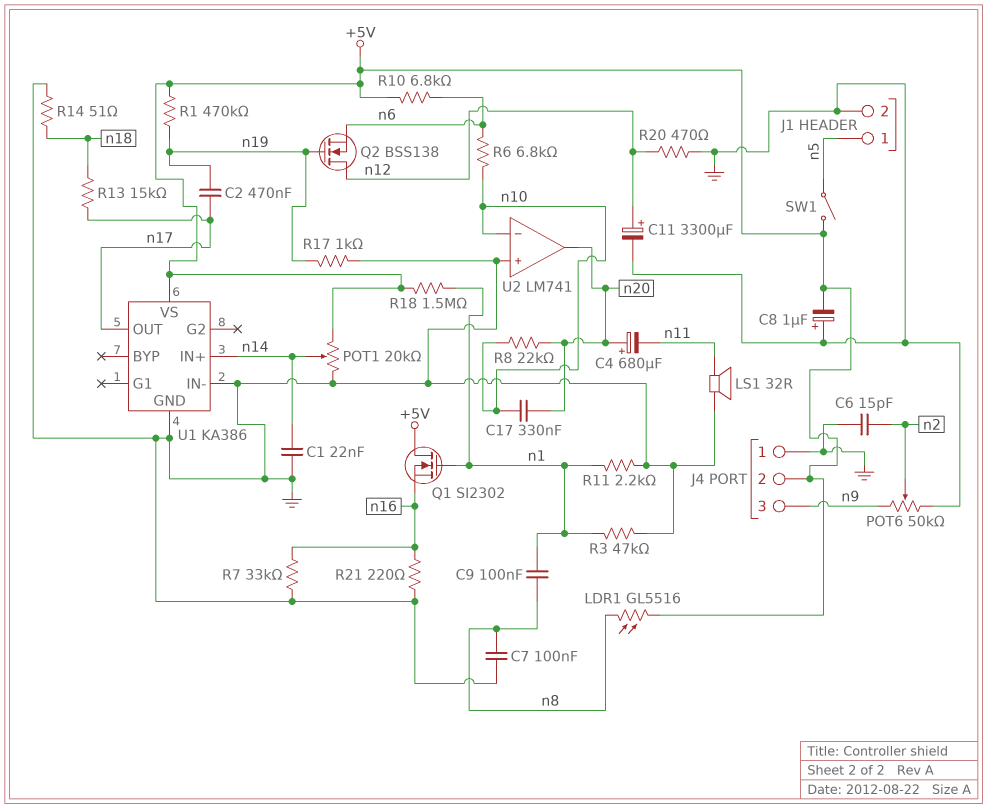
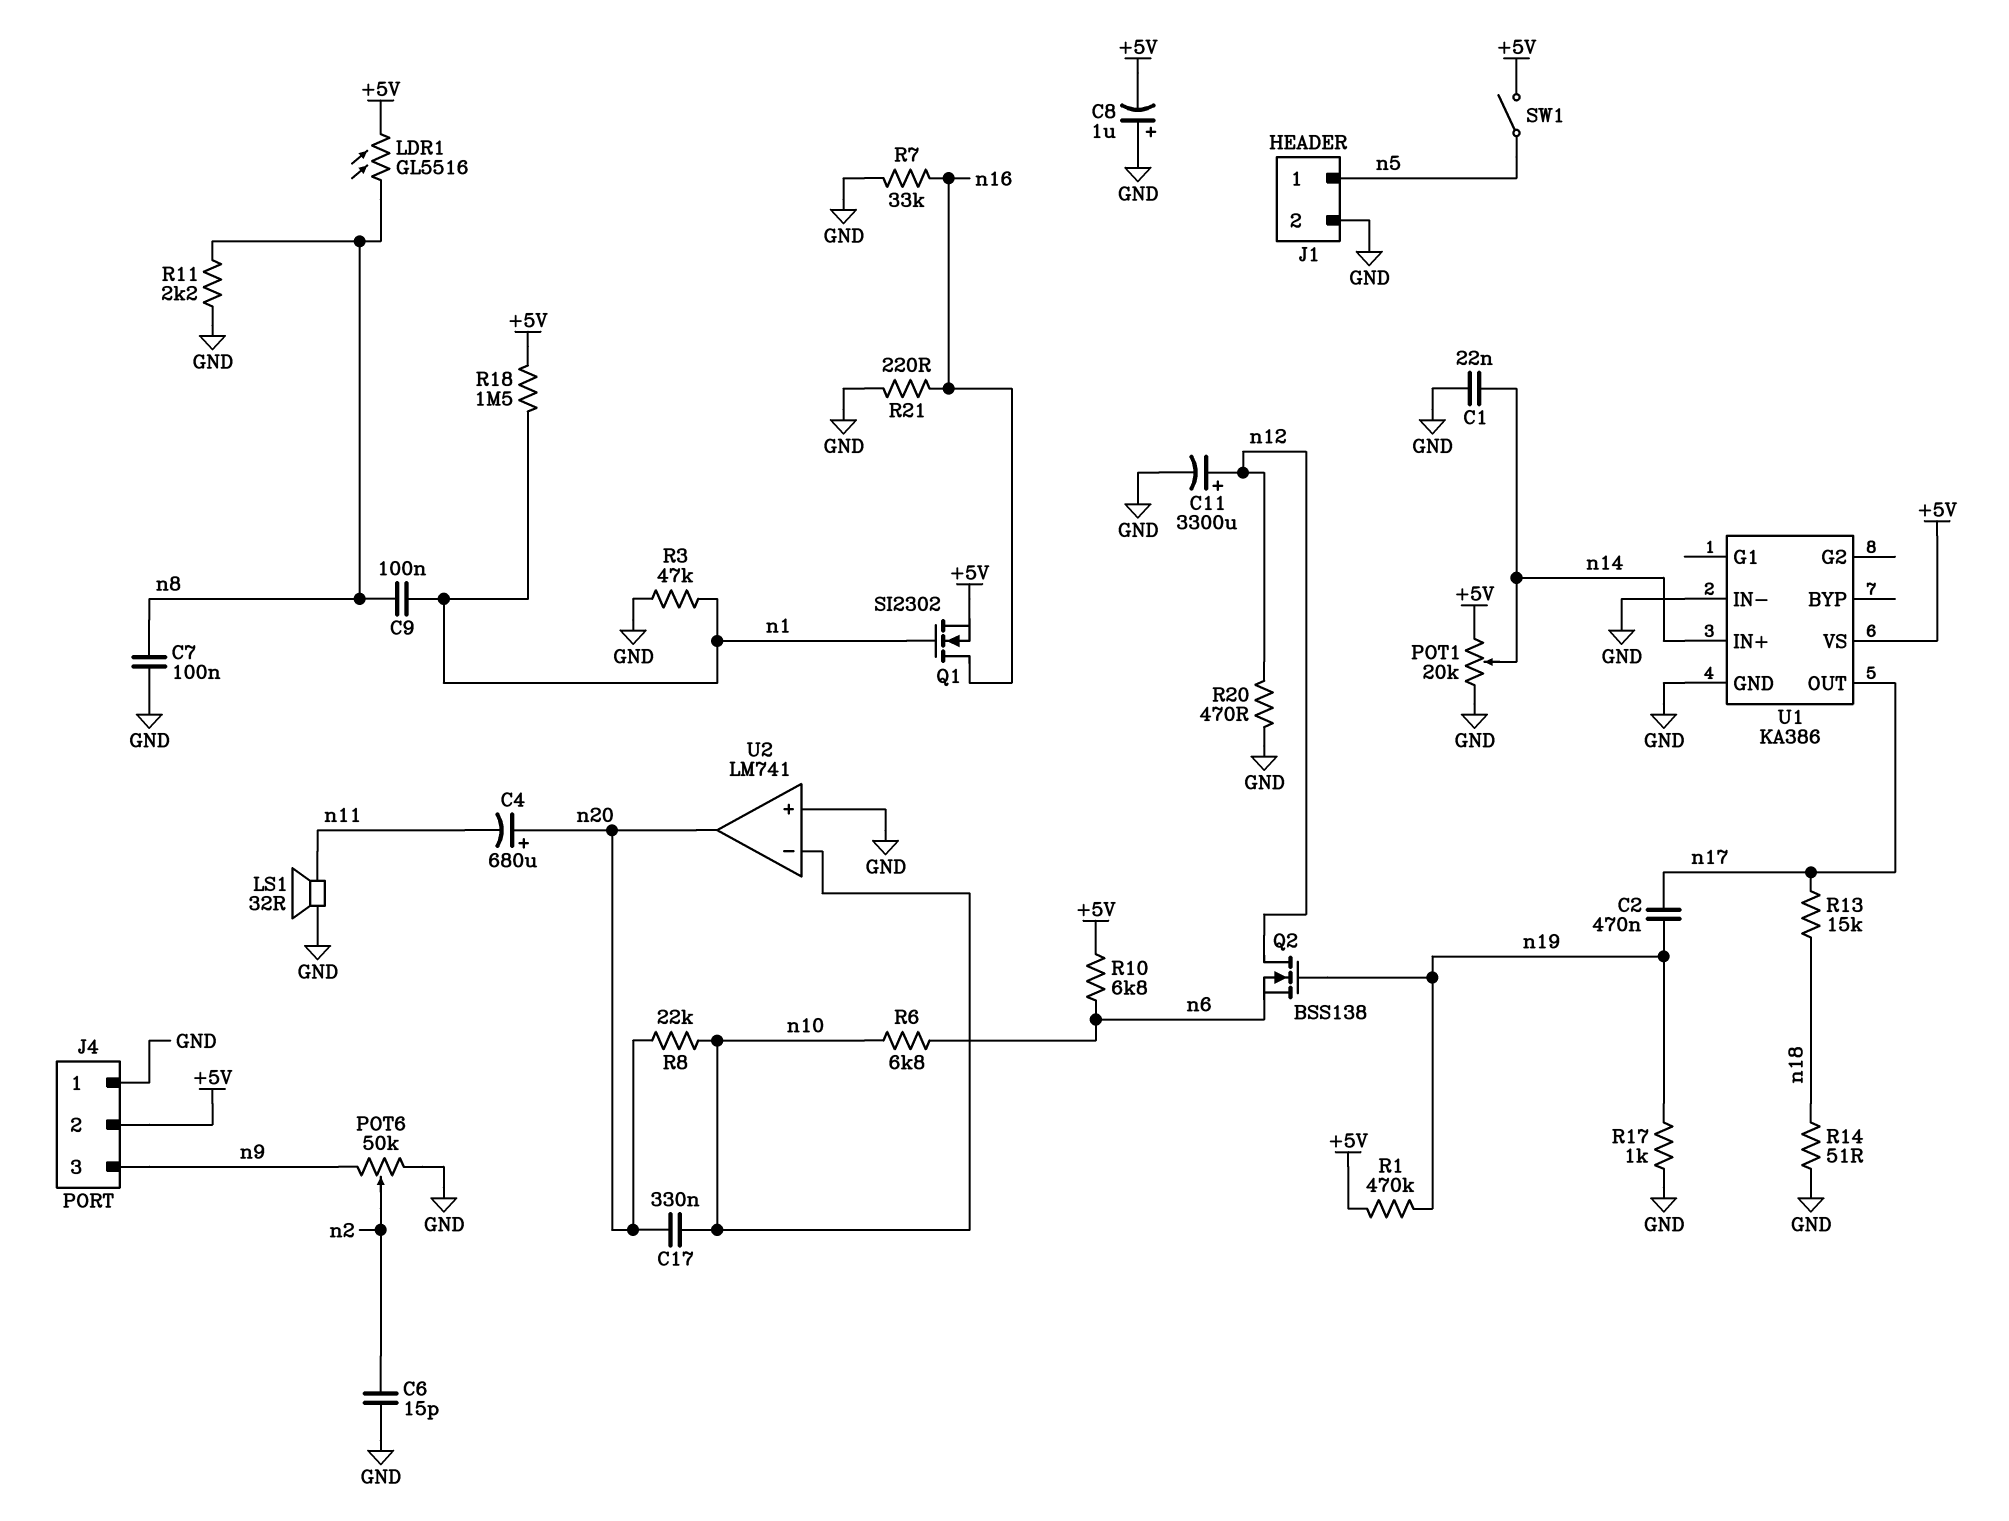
Q1: NMOS SI2302 (G n1, D +5V, S n16) -> NMOS SI2302 (G n1, D n16, S +5V)
R11: 2.2k (GND, n1) -> 2.2k (GND, n8)

